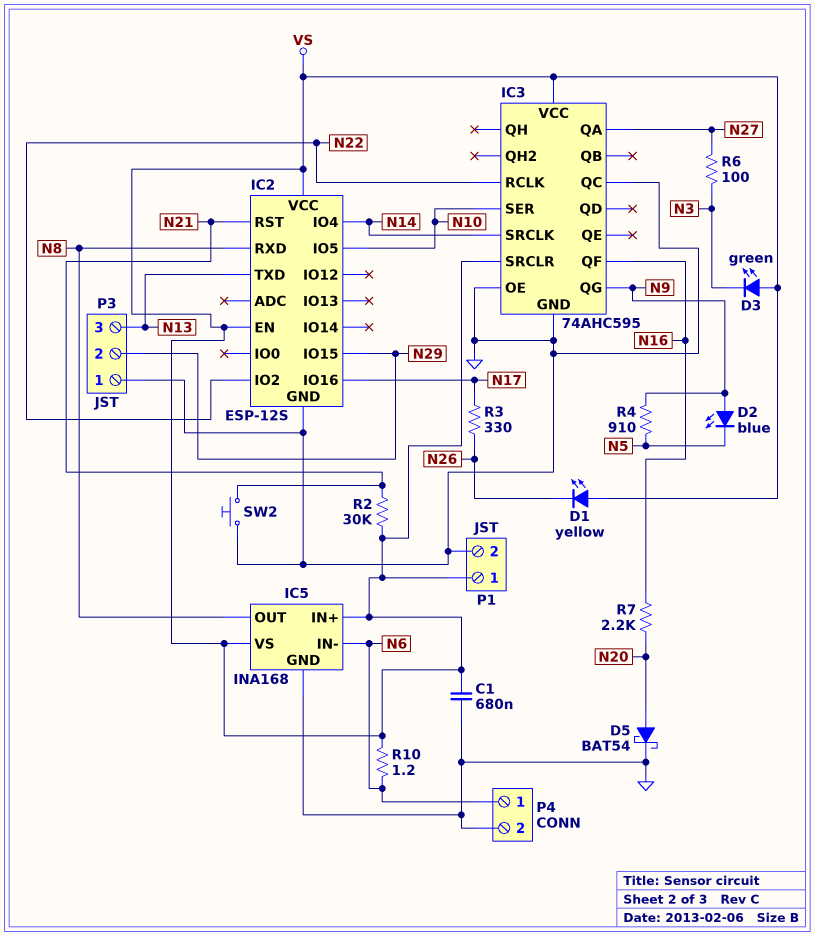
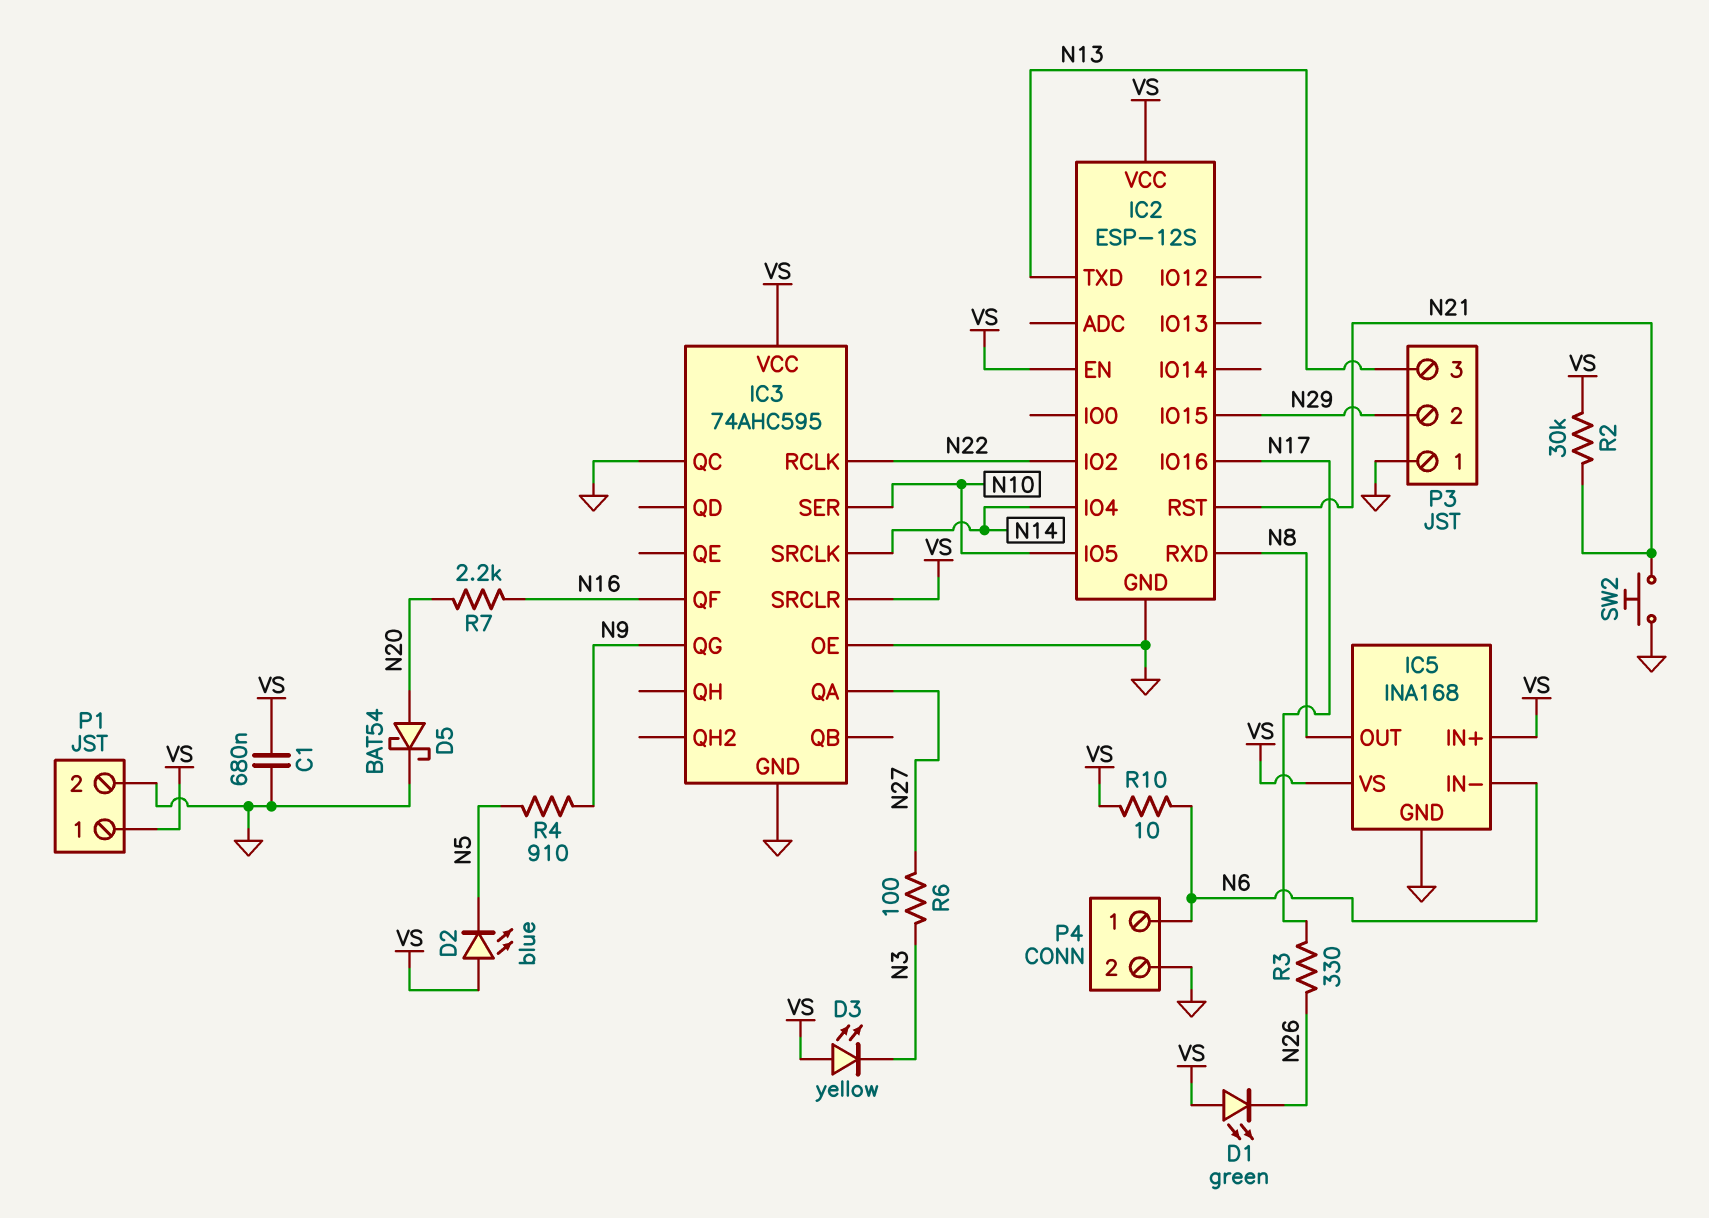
D1: LED yellow (A VS, K N26) -> LED green (A VS, K N26)
D2: LED blue (A N9, K N5) -> LED blue (A VS, K N5)
D3: LED green (A VS, K N3) -> LED yellow (A VS, K N3)
R10: 1.2 (N6, VS) -> 10 (N6, VS)

